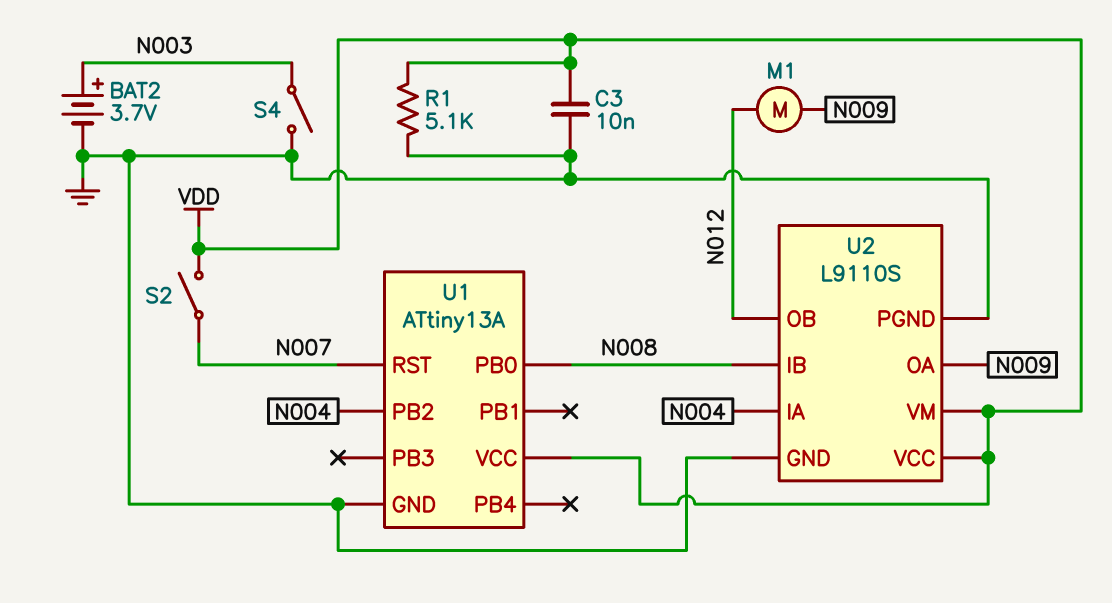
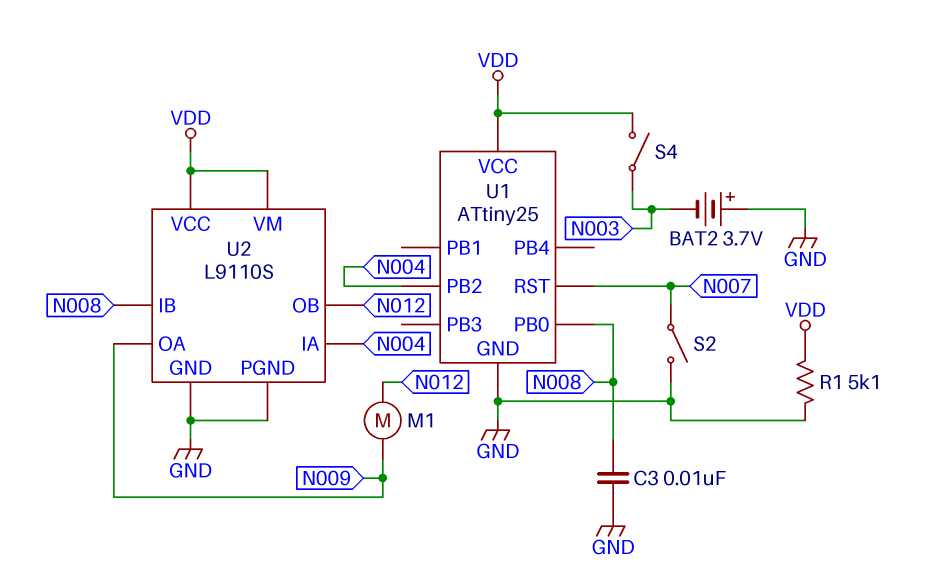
BAT2: 3.7V (plus N003, minus GND) -> 3.7V (plus GND, minus N003)
C3: 10nF (GND, VDD) -> 10nF (GND, N008)
S2: switch (N007, VDD) -> switch (GND, N007)
S4: switch (GND, N003) -> switch (N003, VDD)
U1: ATtiny13A -> ATtiny25

